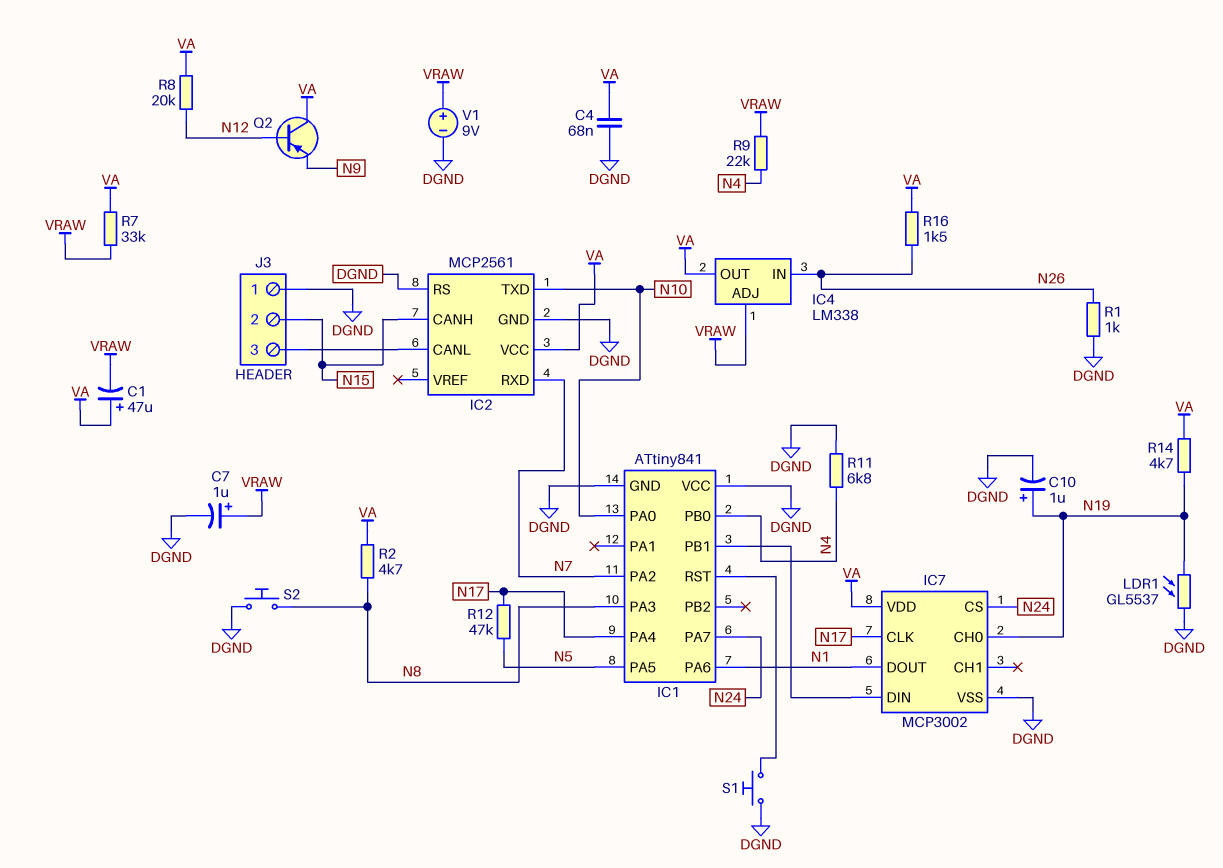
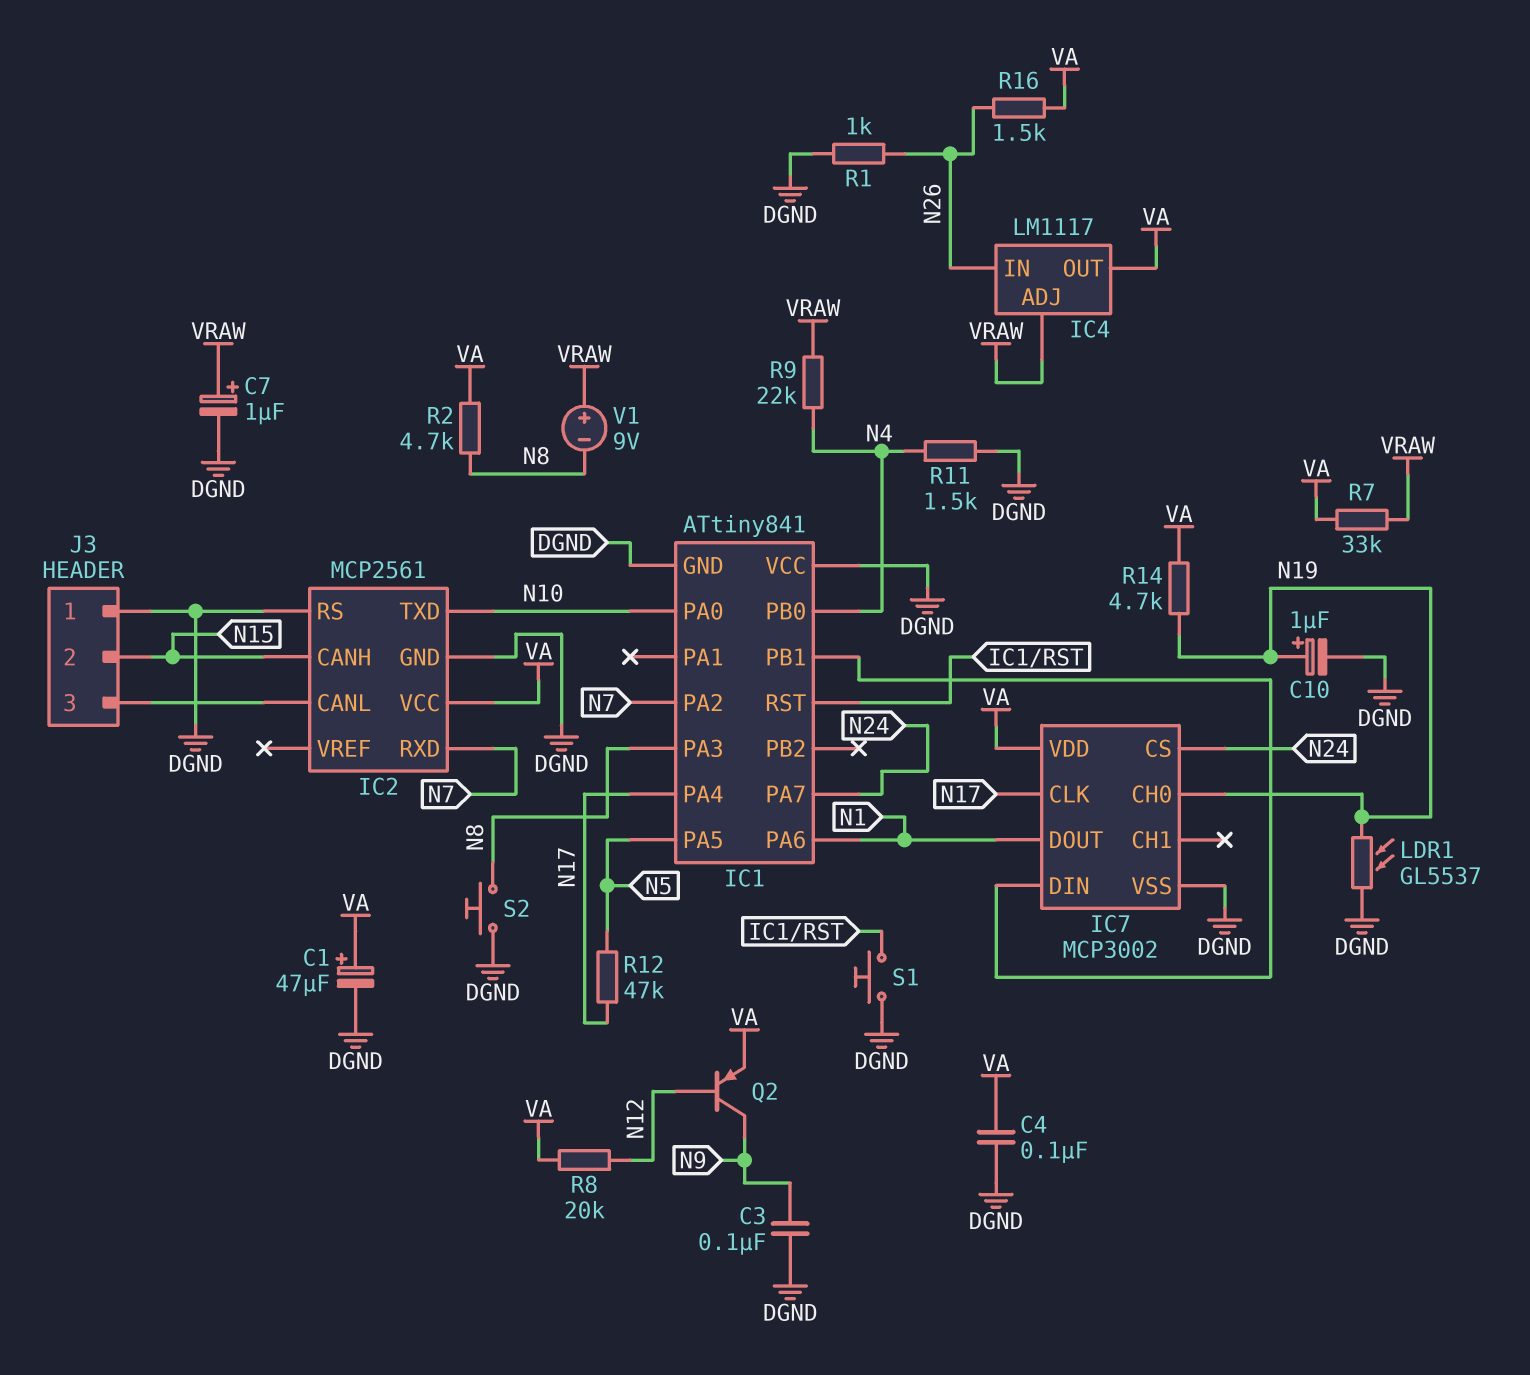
C1: 47uF (plus VA, minus VRAW) -> 47uF (plus VA, minus DGND)
C3: none -> 100nF (DGND, N9)
C4: 68nF (DGND, VA) -> 100nF (DGND, VA)
IC4: LM338 -> LM1117
Q2: PNP (B N12, C VA, E N9) -> PNP (B N12, C N9, E VA)
R11: 6.8k (DGND, N4) -> 1.5k (DGND, N4)
V1: 9V (plus VRAW, minus DGND) -> 9V (plus VRAW, minus N8)

